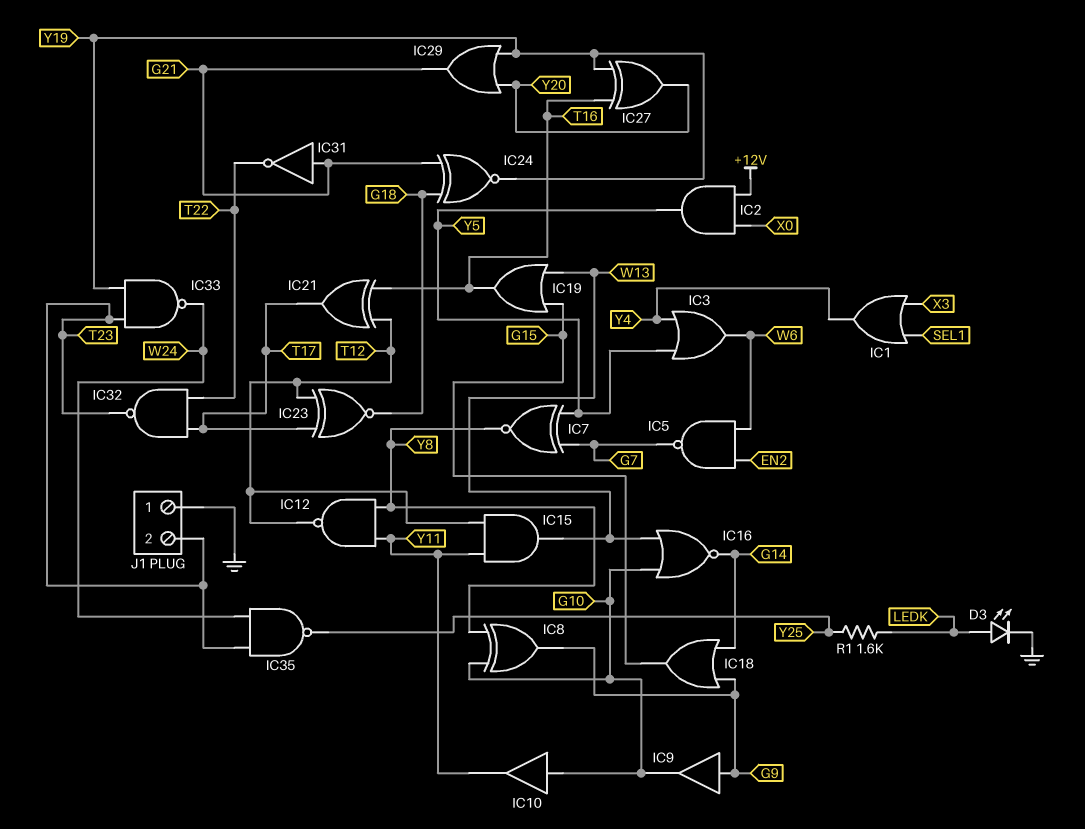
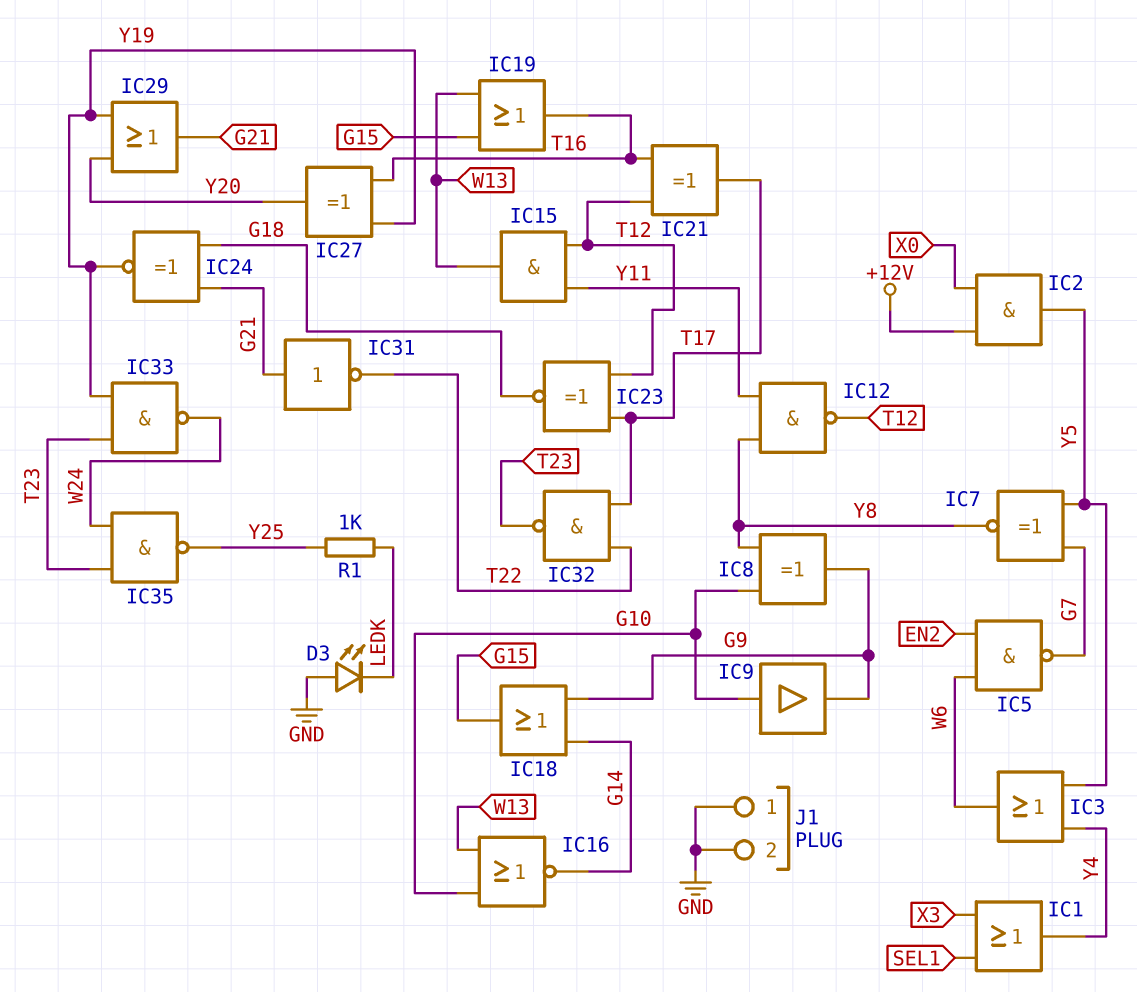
D3: LED (A LEDK, K GND) -> LED (A GND, K LEDK)
IC9: buffer (in G9, out G10) -> buffer (in G10, out G9)
IC10: buffer (in G10, out Y11) -> none
J1 pin 2: T23 -> GND
R1: 1.6k (LEDK, Y25) -> 1k (LEDK, Y25)

